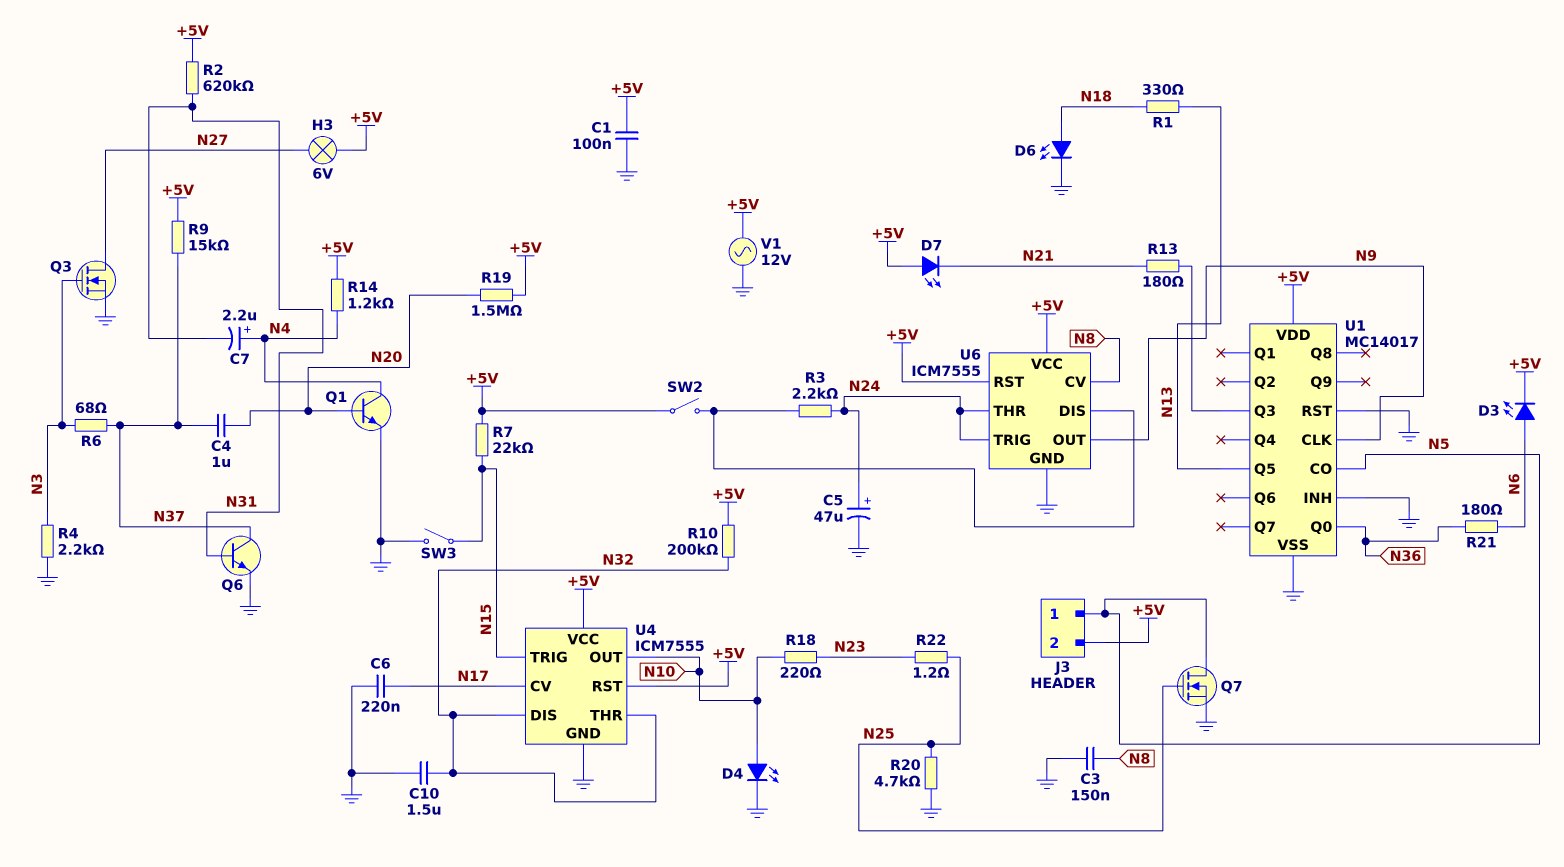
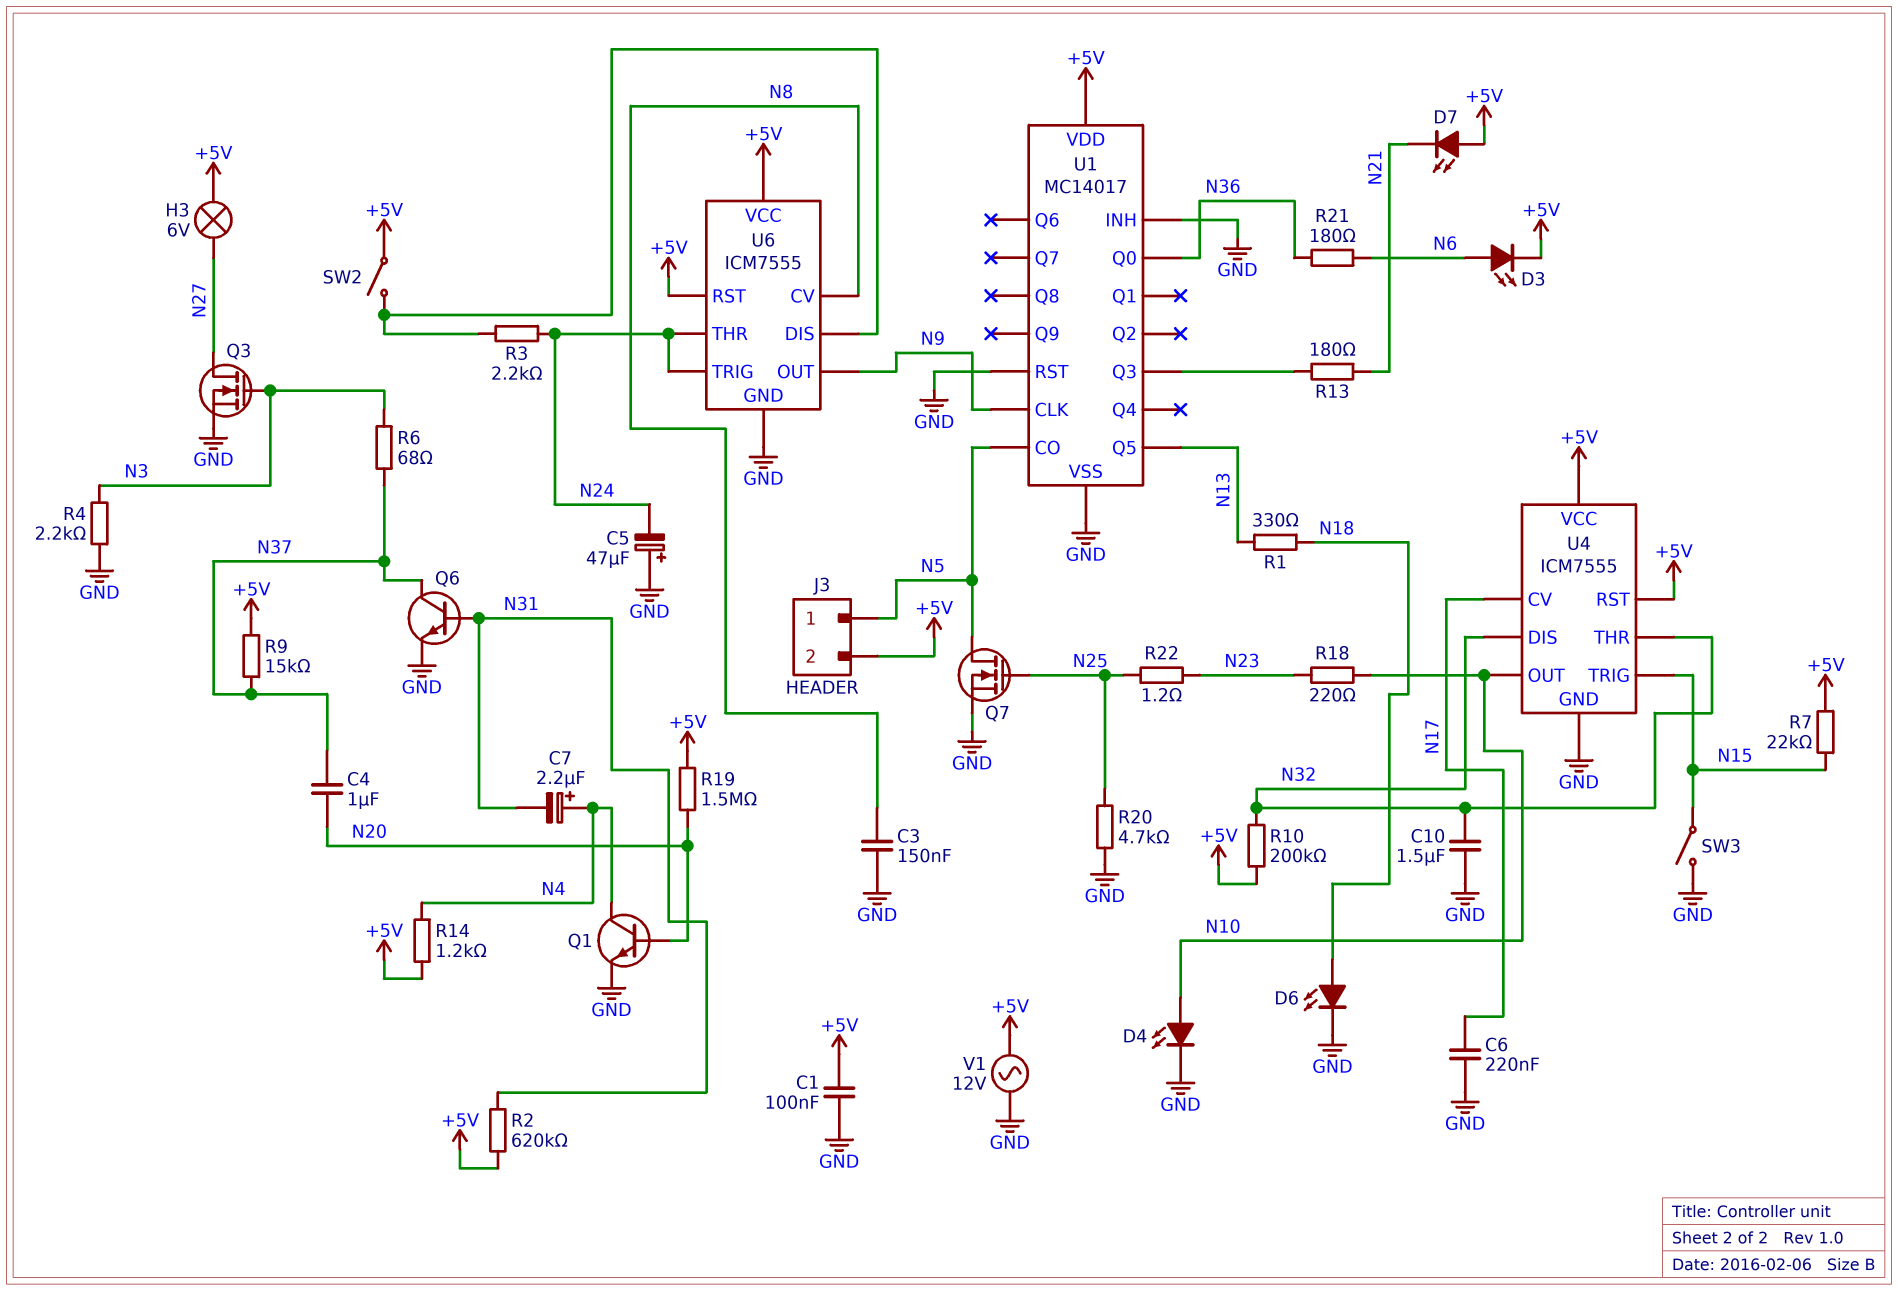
C5: 47uF (plus N24, minus GND) -> 47uF (plus GND, minus N24)

